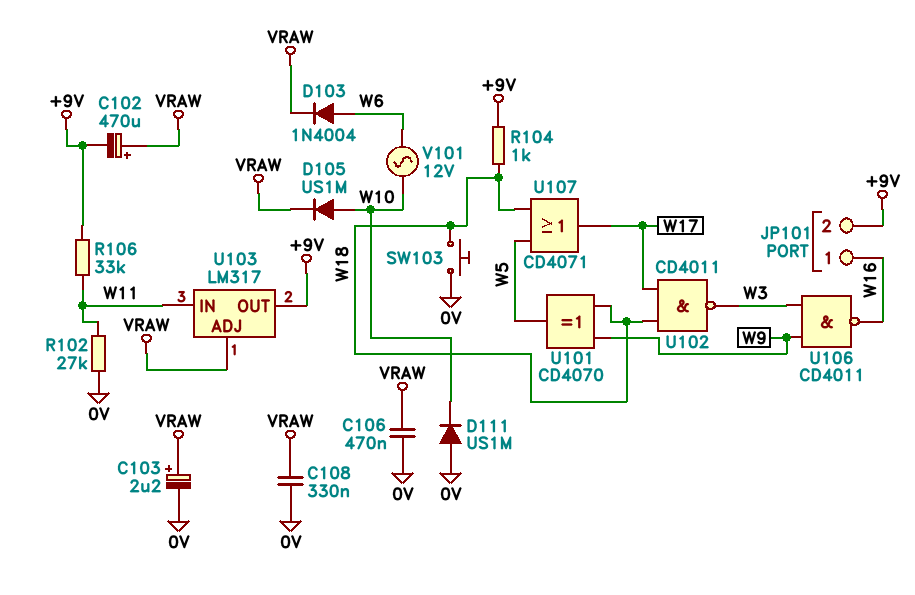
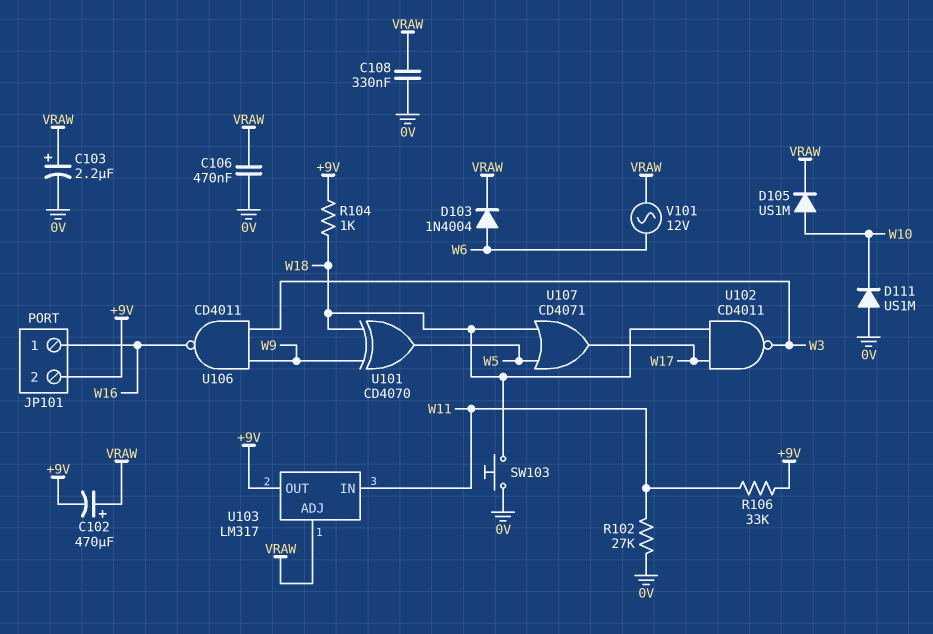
V101: AC 12V (W6, W10) -> AC 12V (VRAW, W6)

